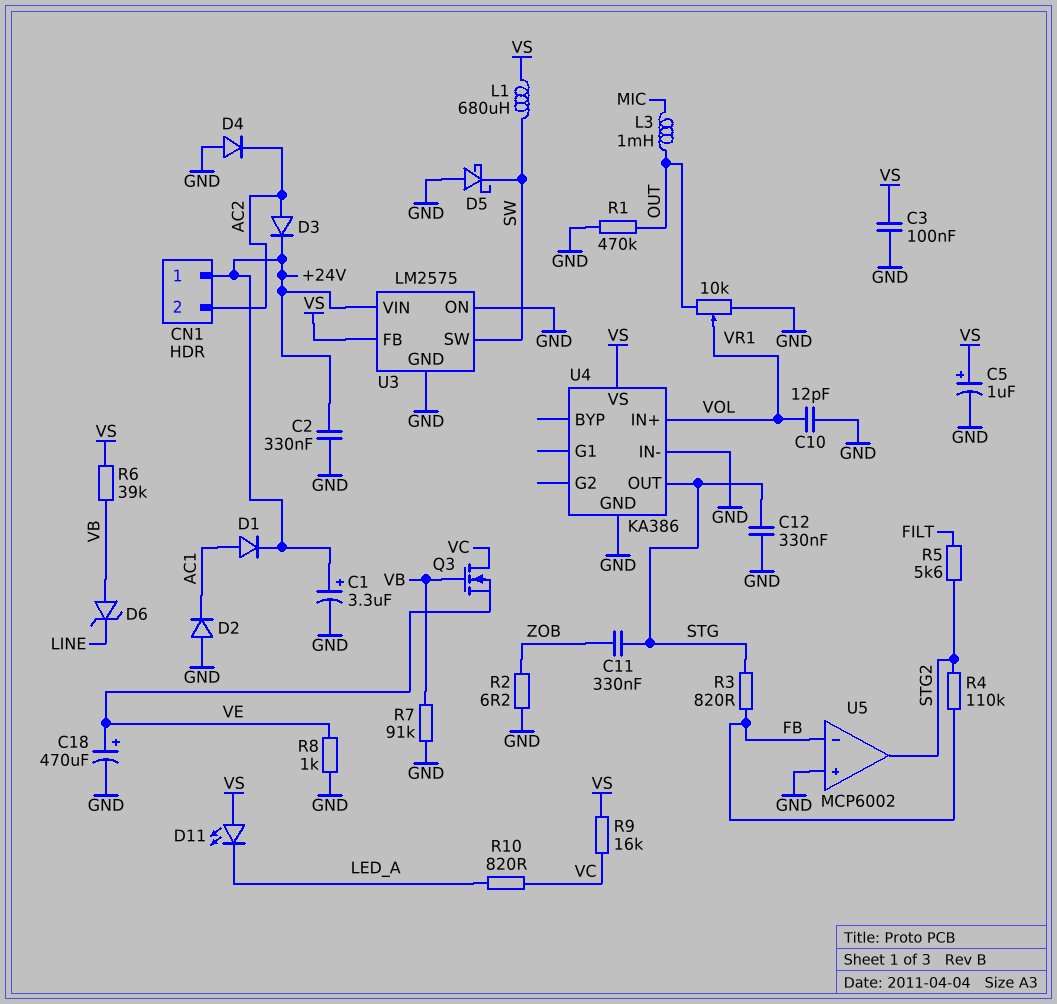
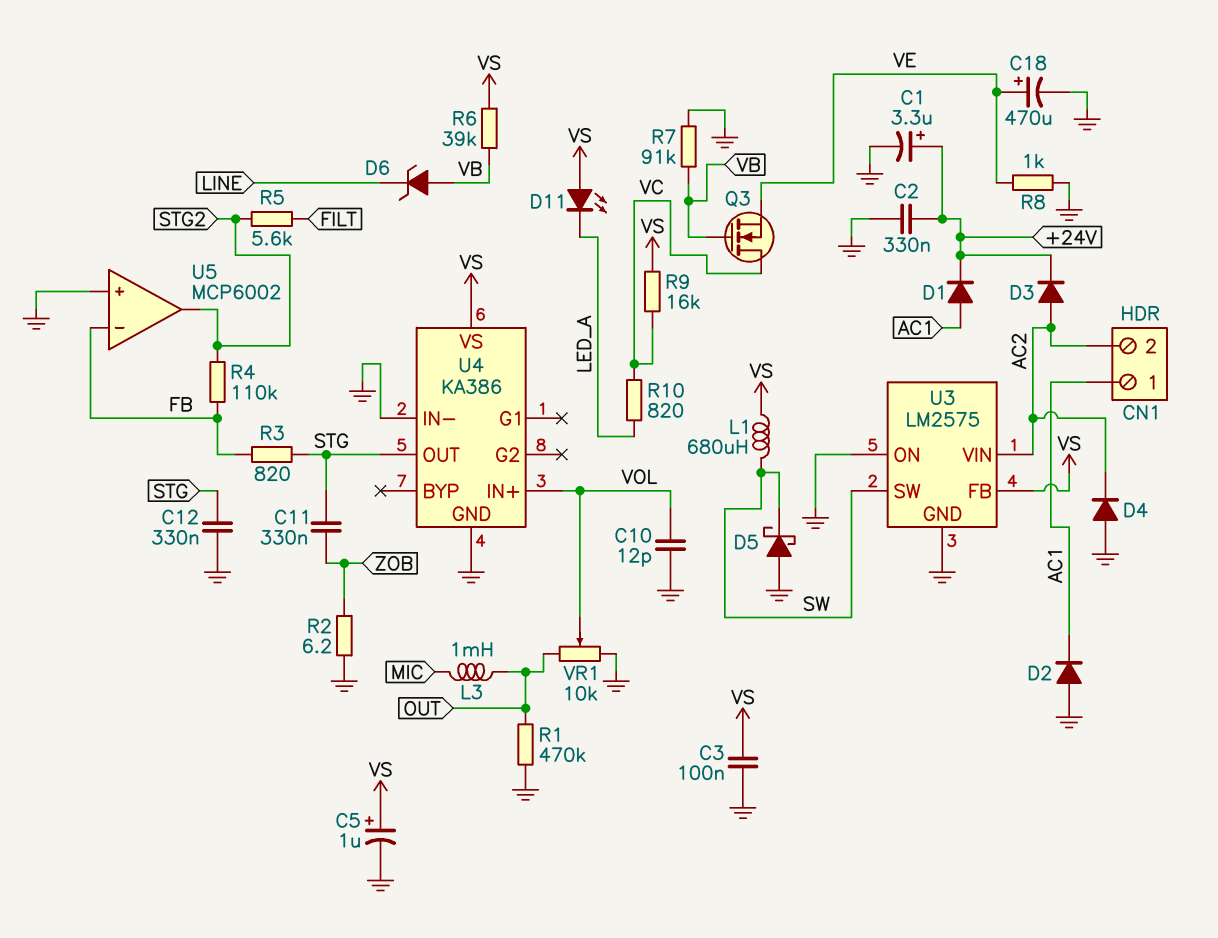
CN1 pin 1: +24V -> AC1
U3 pin VIN: +24V -> AC2

